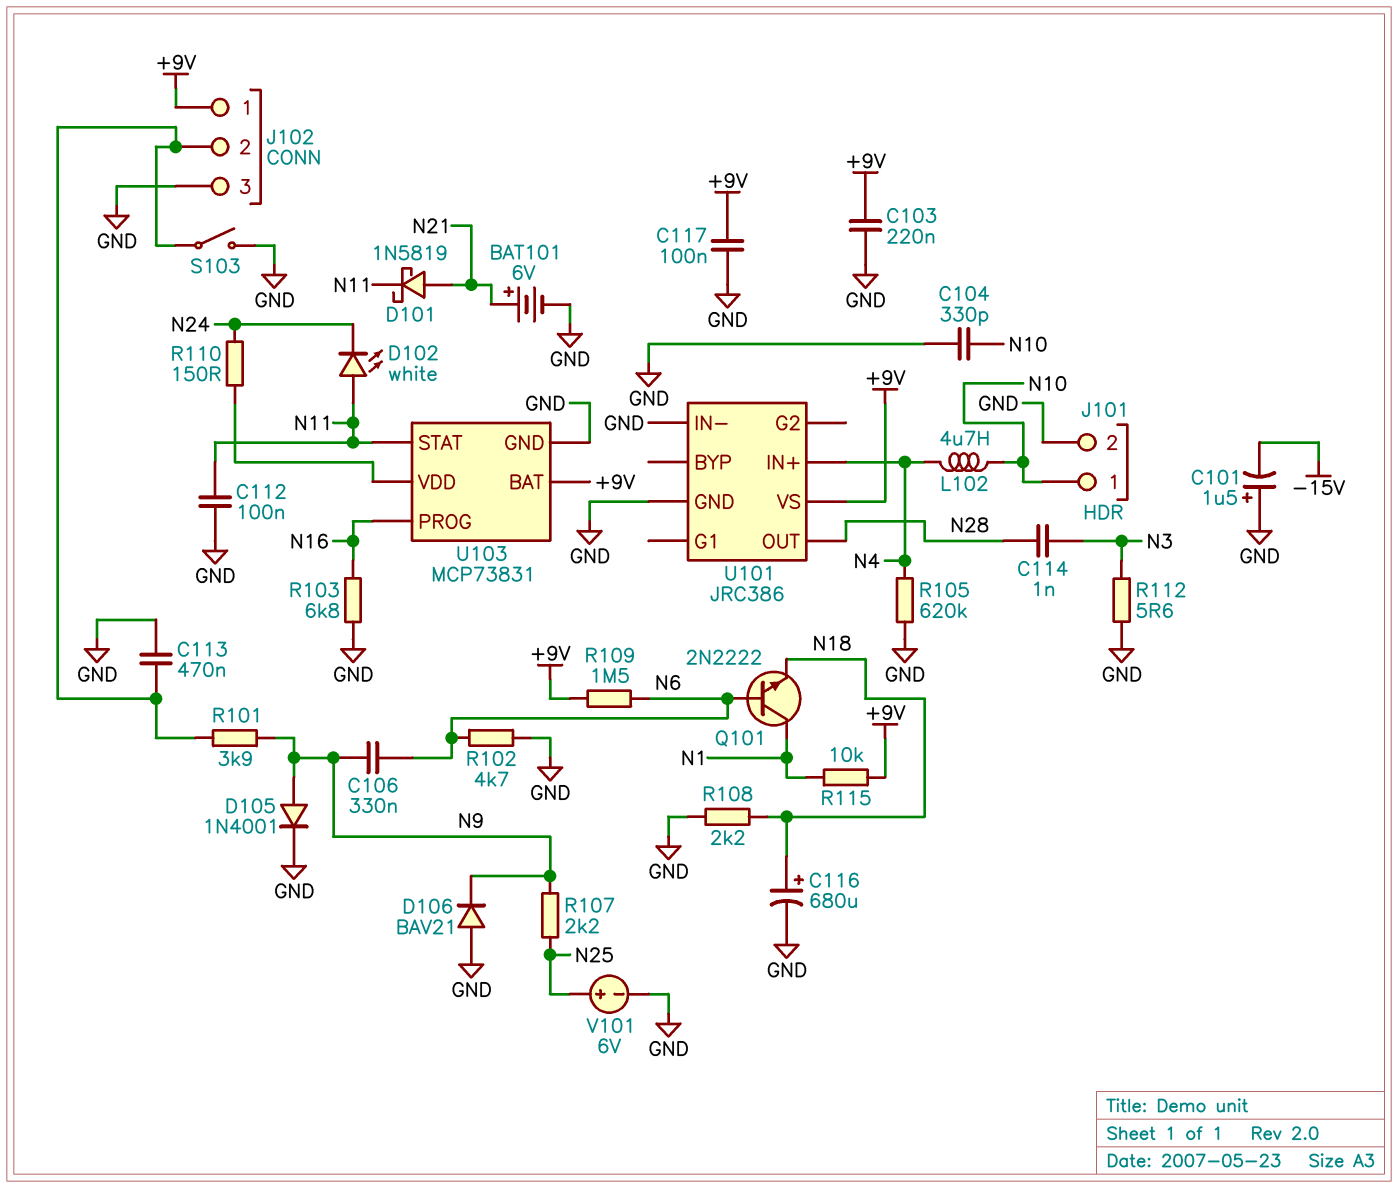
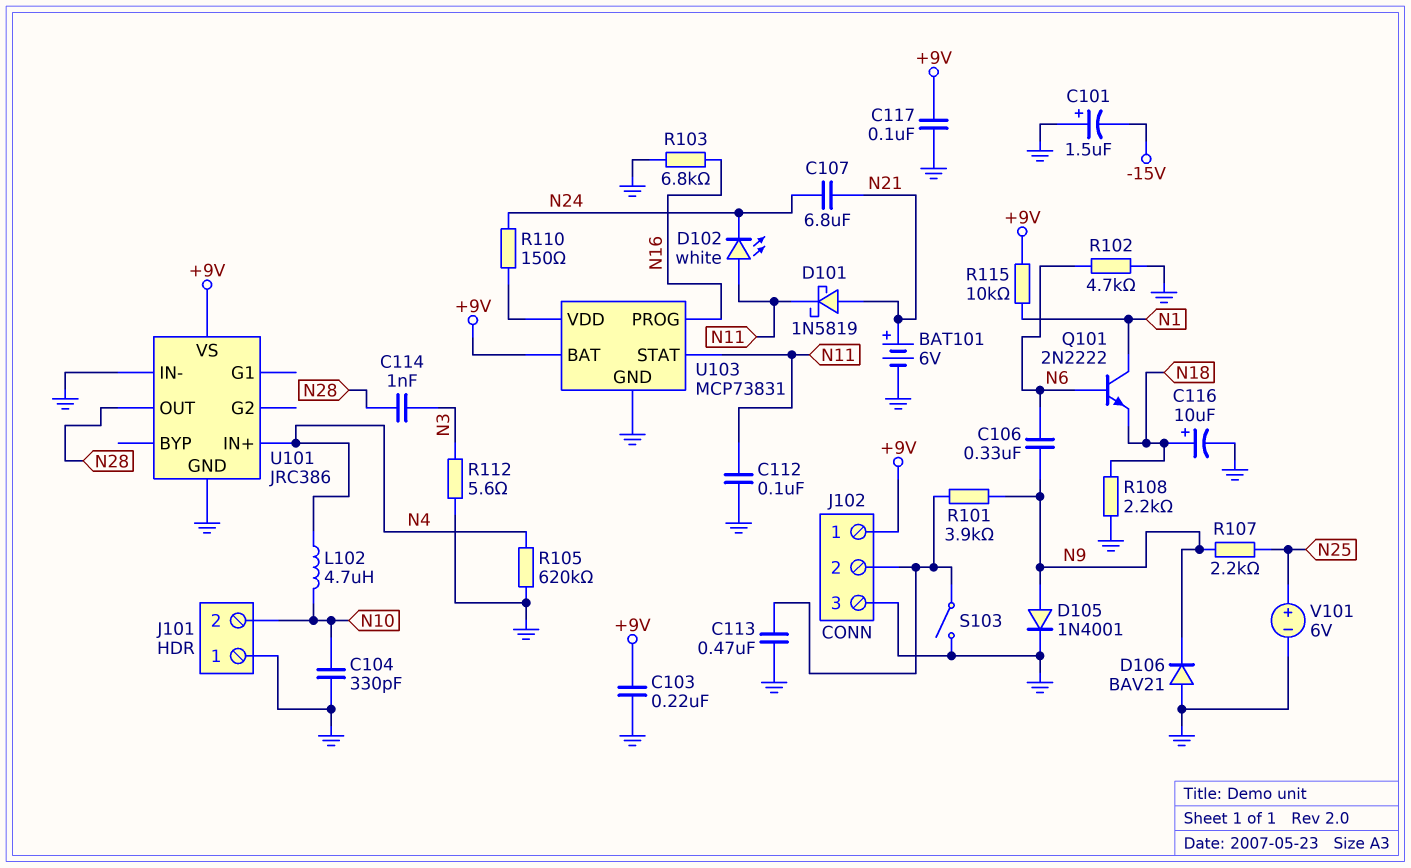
C107: none -> 6.8uF (N21, N24)
C116: 680uF (plus N18, minus GND) -> 10uF (plus N18, minus GND)
J101 pin 1: N10 -> GND
J101 pin 2: GND -> N10
R109: 1.5M (+9V, N6) -> none

